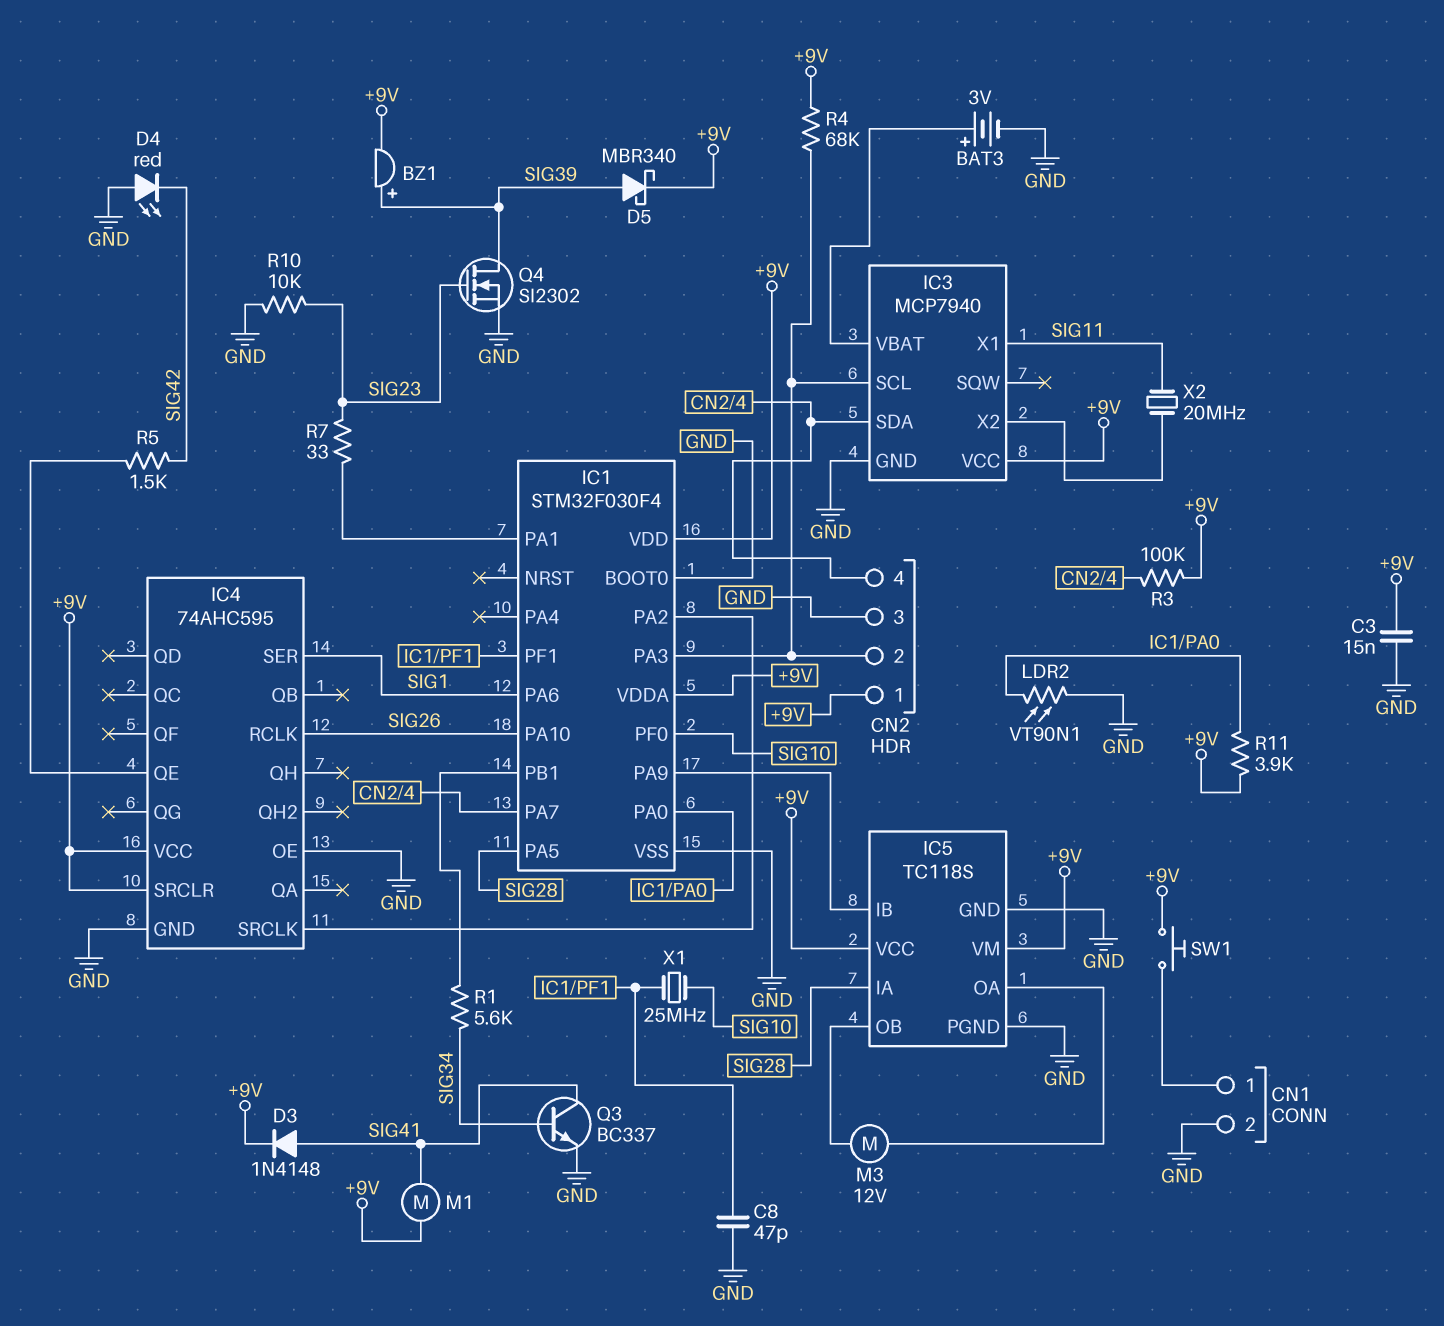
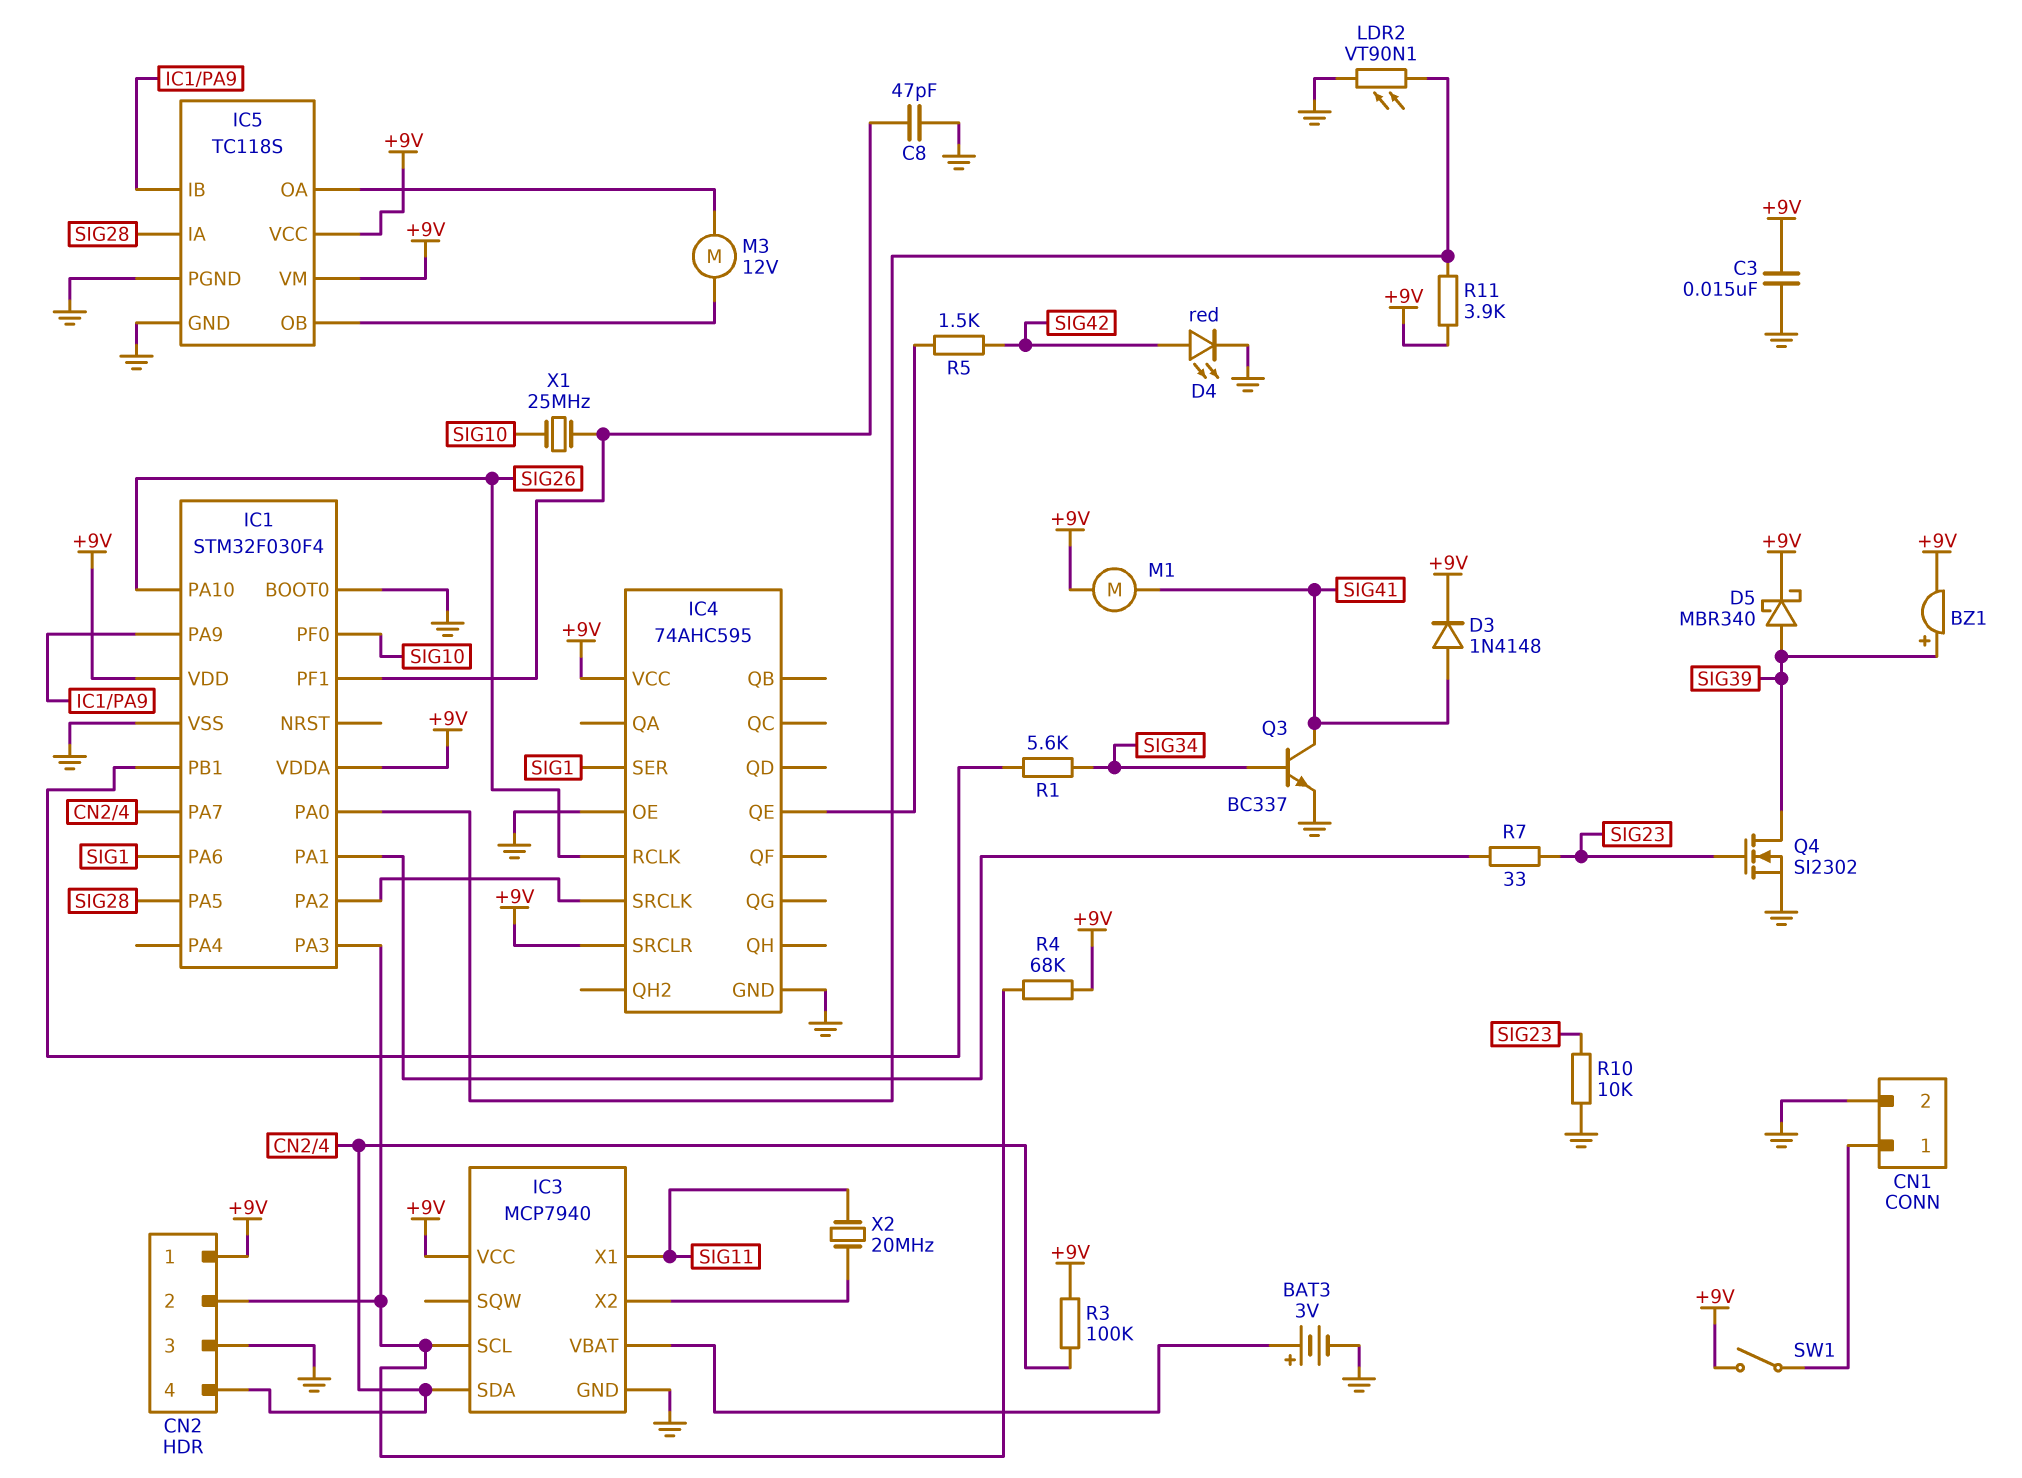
D4: LED red (A GND, K SIG42) -> LED red (A SIG42, K GND)
SW1: button (+9V, CN1/1) -> switch (+9V, CN1/1)

